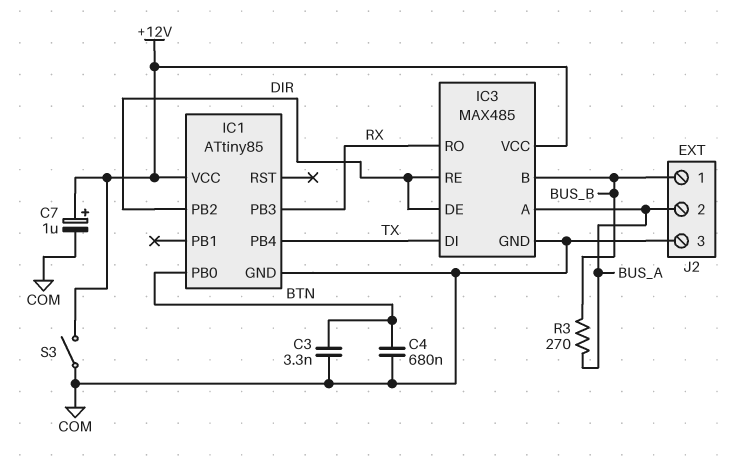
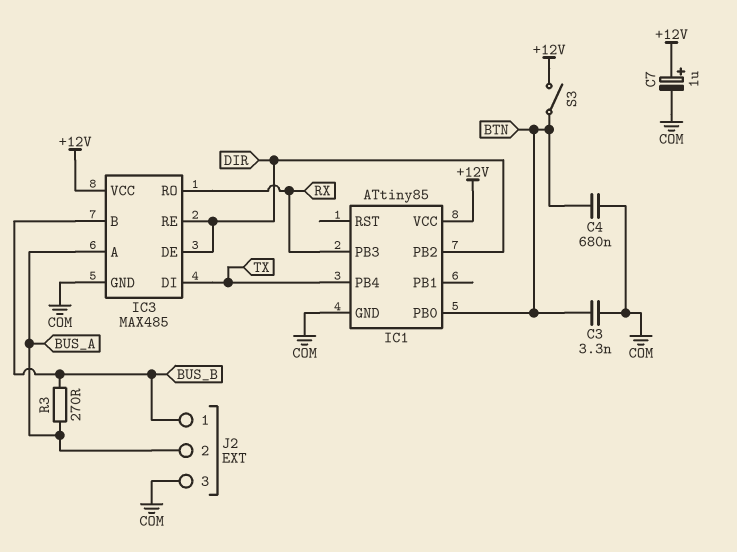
S3: switch (+12V, COM) -> switch (+12V, BTN)

